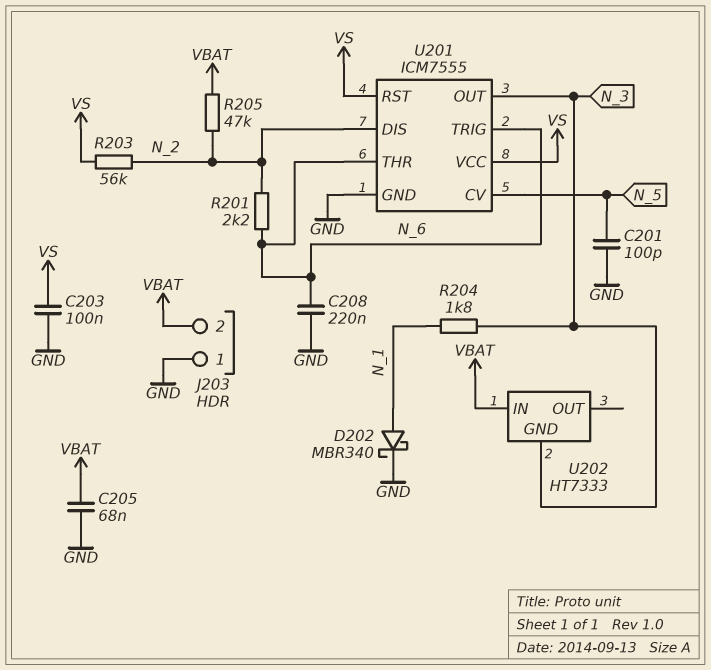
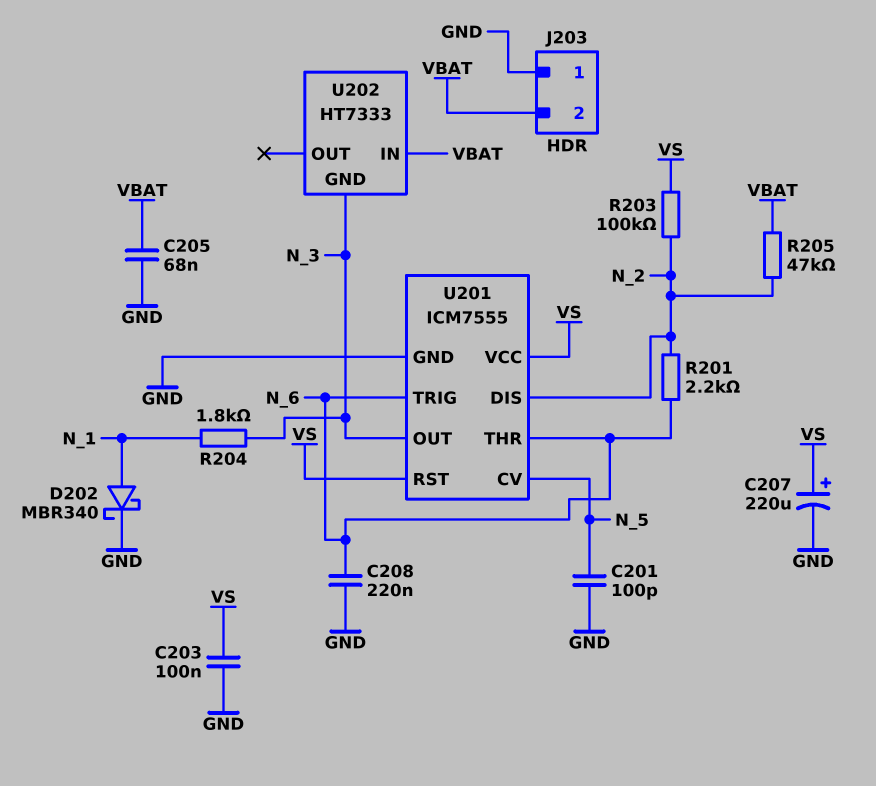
C207: none -> 220uF (plus VS, minus GND)
R203: 56k (N_2, VS) -> 100k (N_2, VS)

